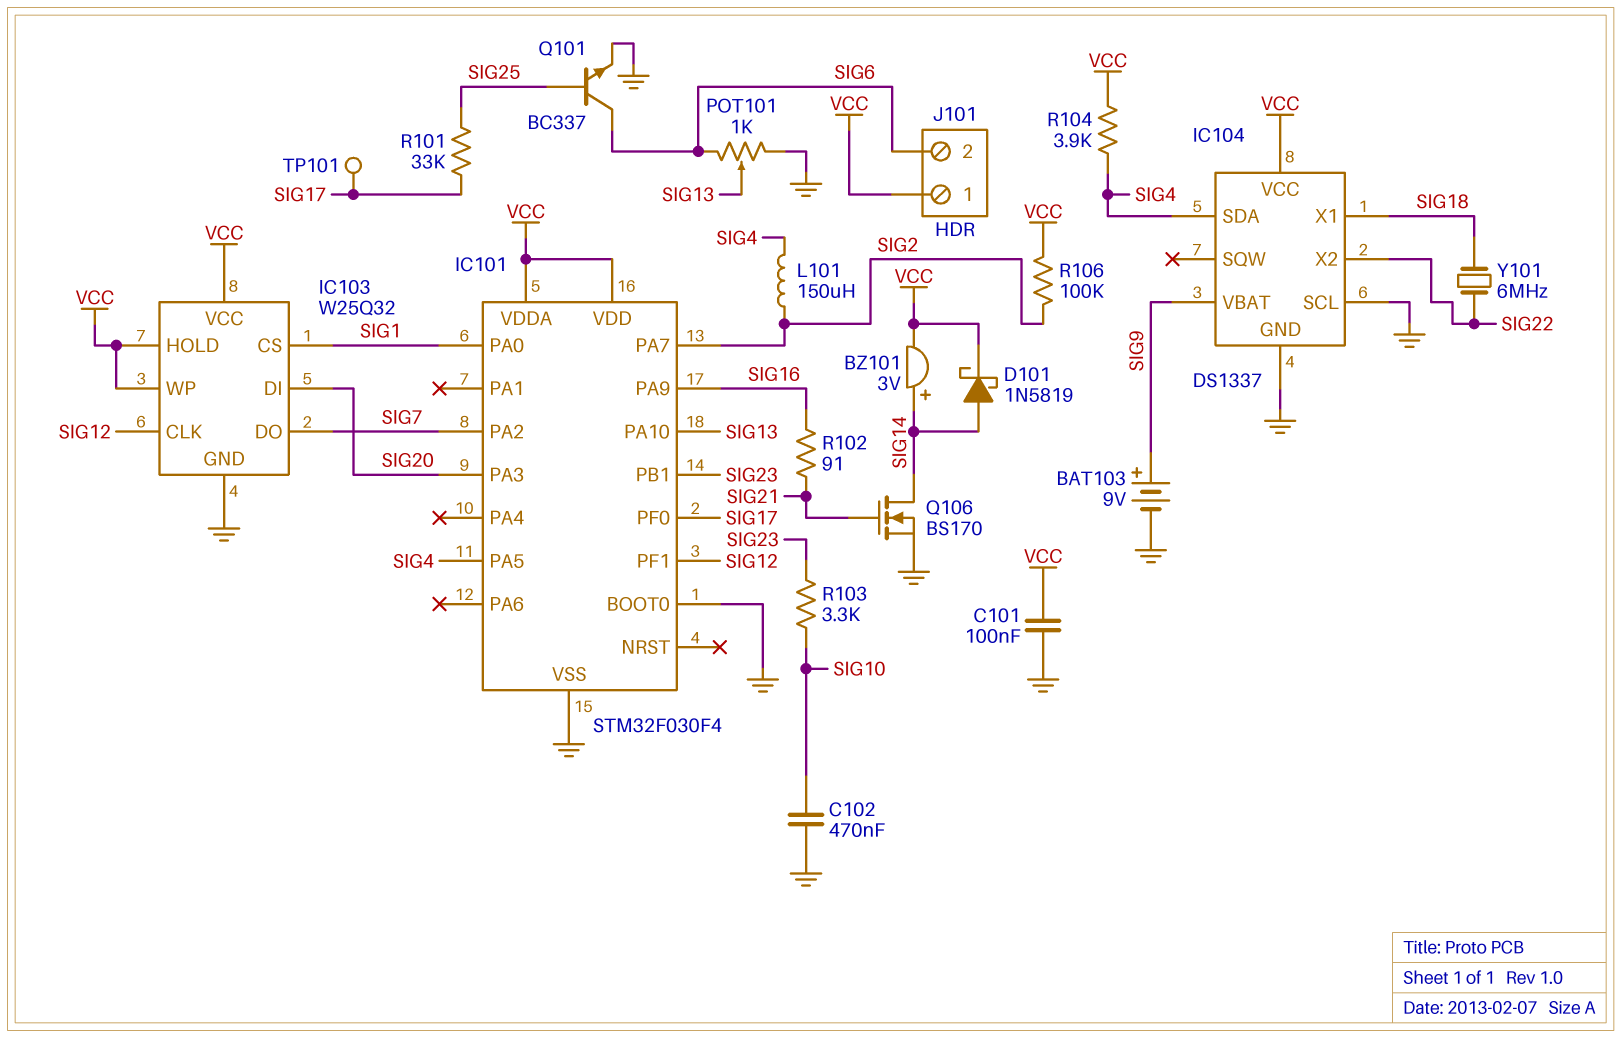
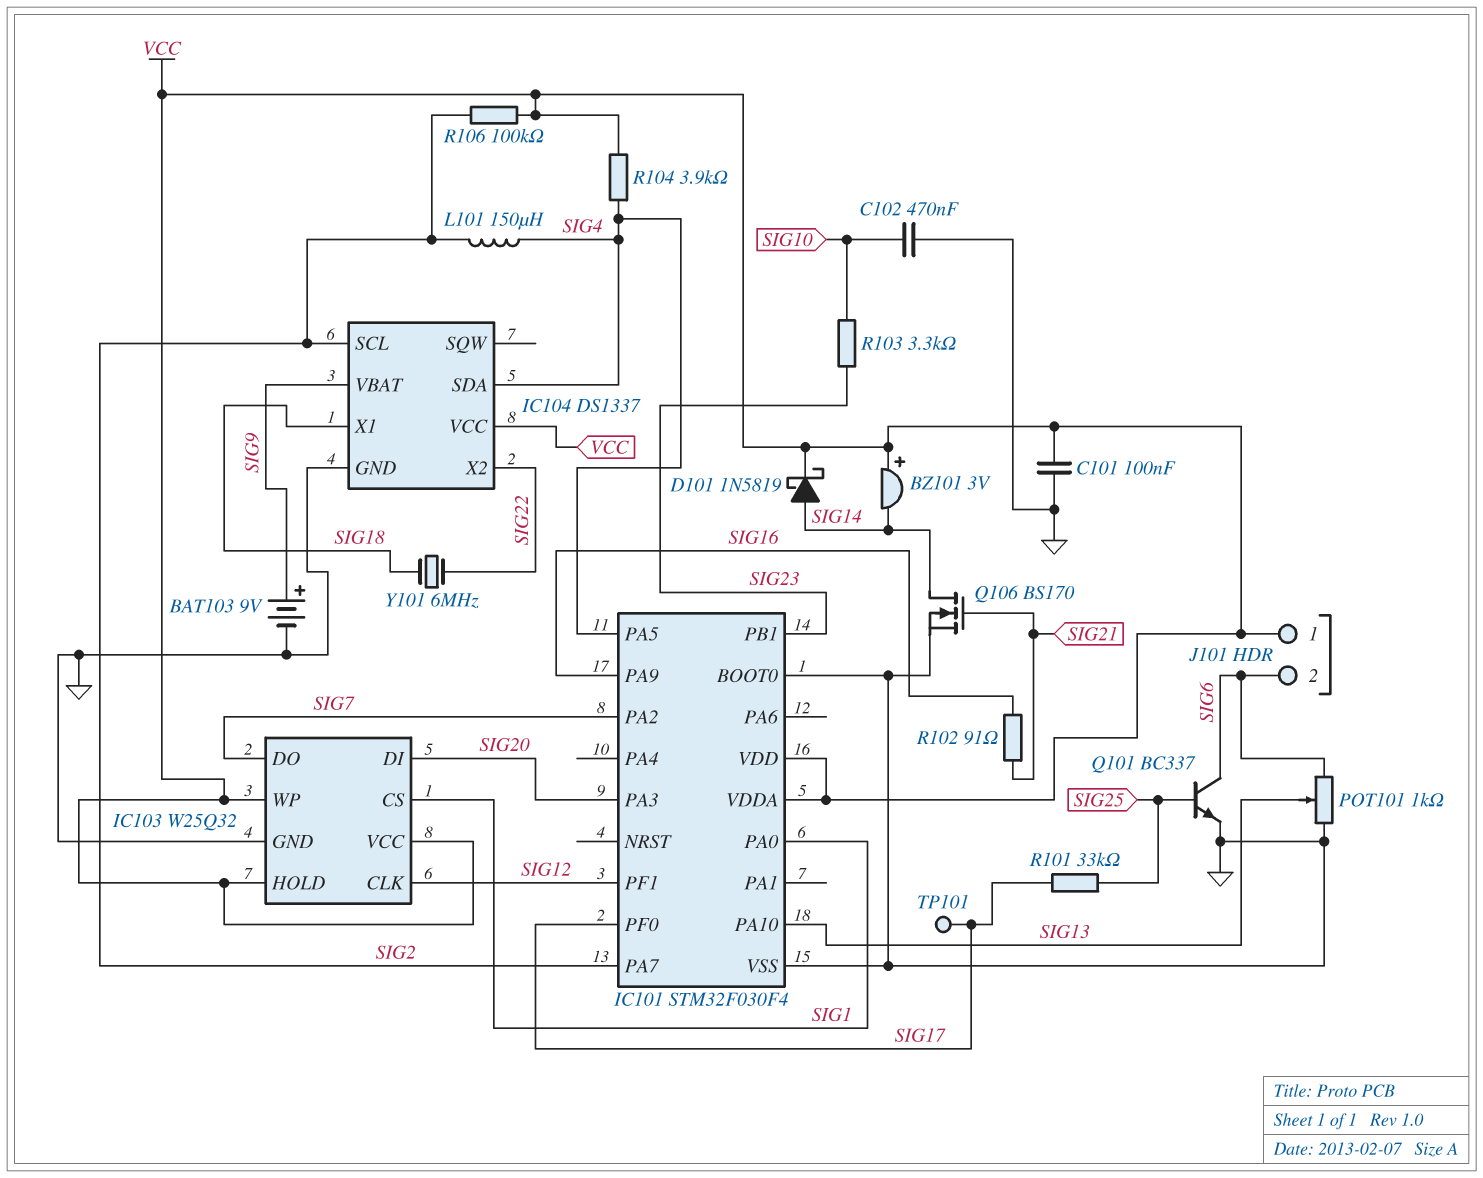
BZ101: buzzer 3V (plus SIG14, minus VCC) -> buzzer 3V (plus VCC, minus SIG14)
IC104 pin SCL: GND -> SIG2

